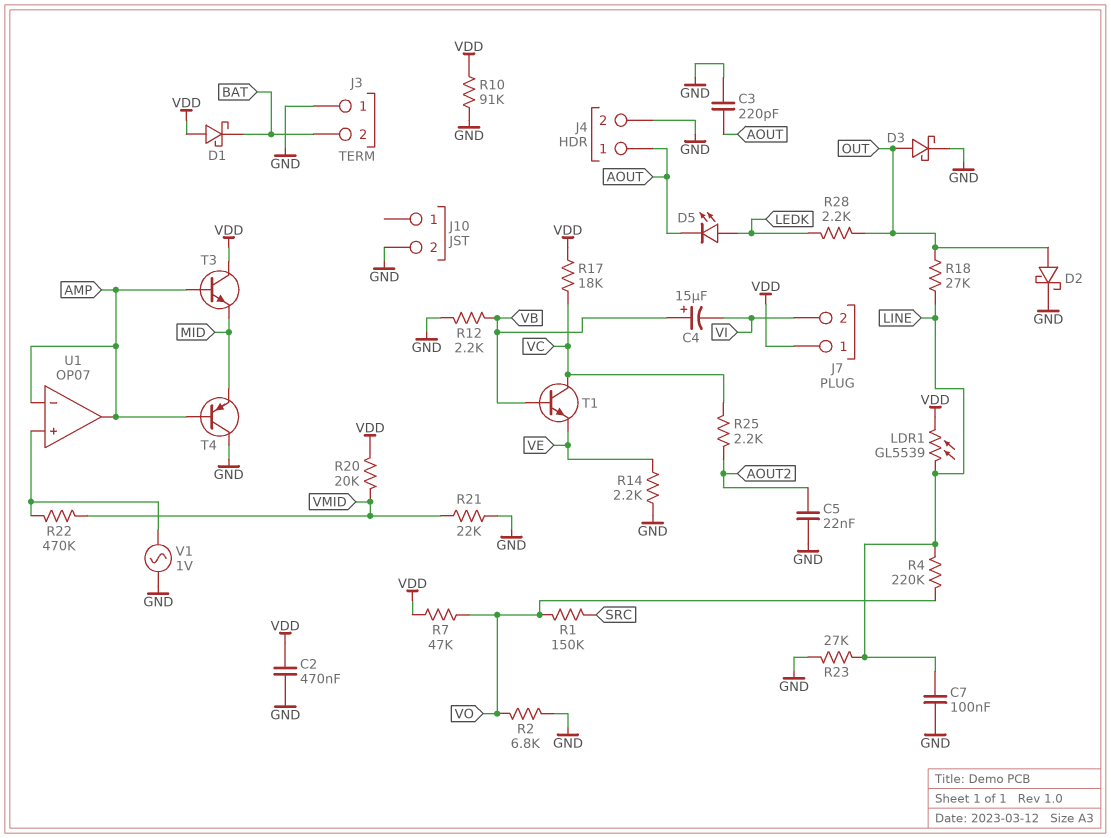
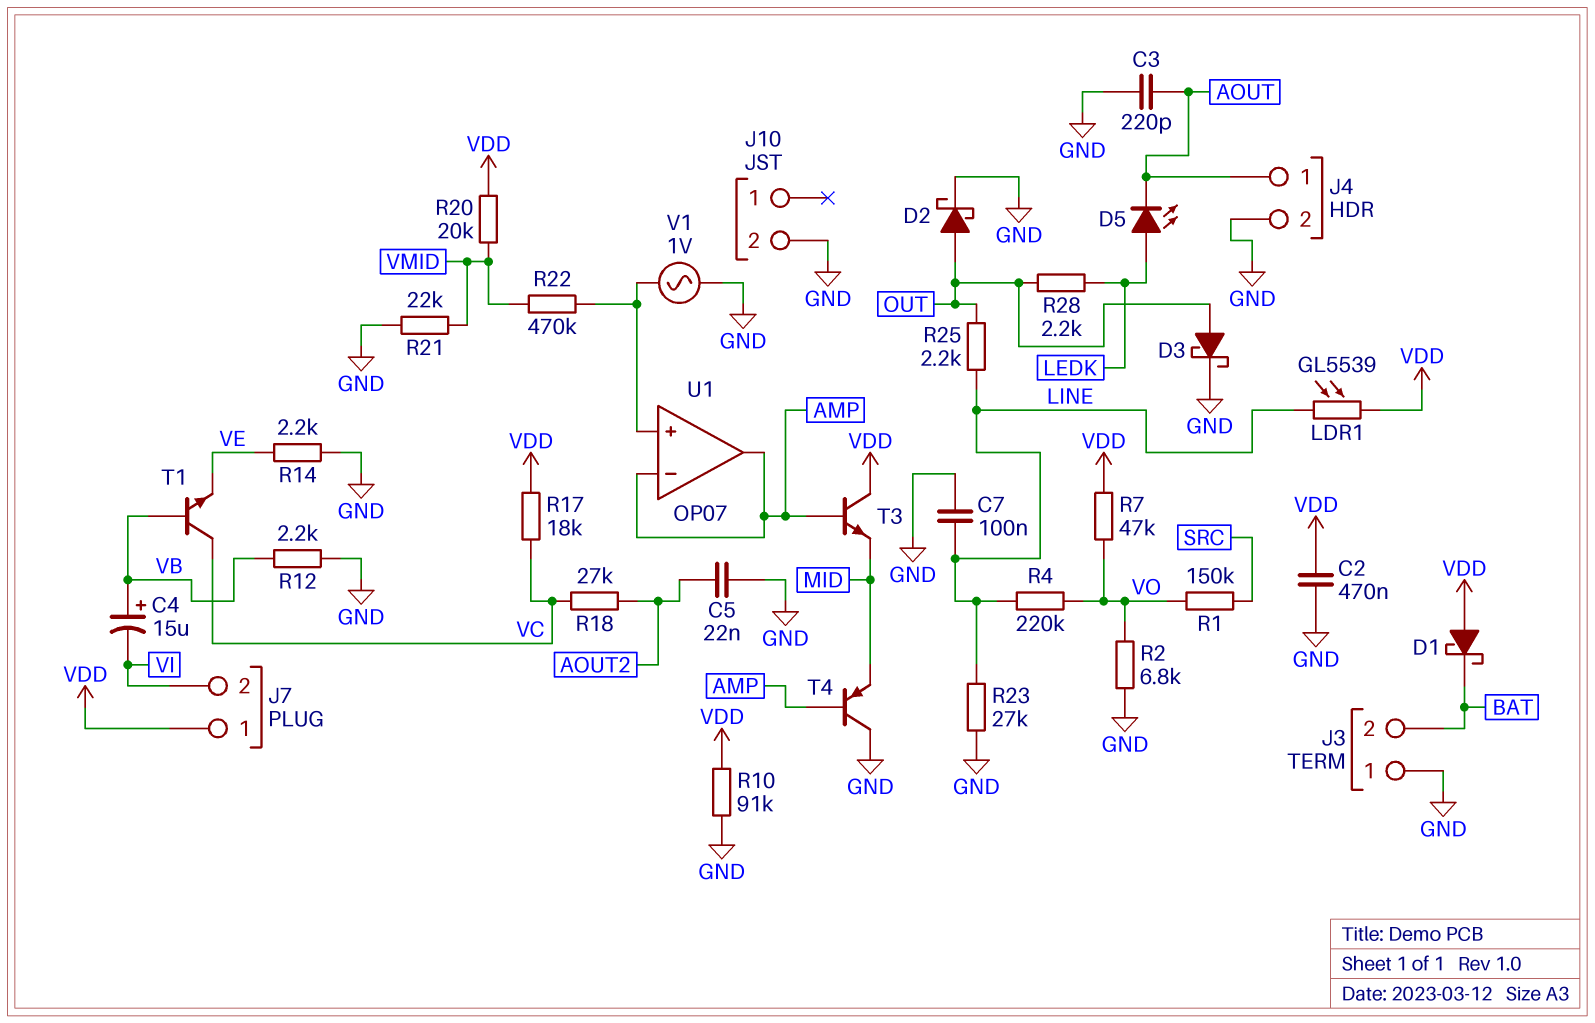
R18: 27k (LINE, OUT) -> 27k (AOUT2, VC)
R25: 2.2k (AOUT2, VC) -> 2.2k (LINE, OUT)

